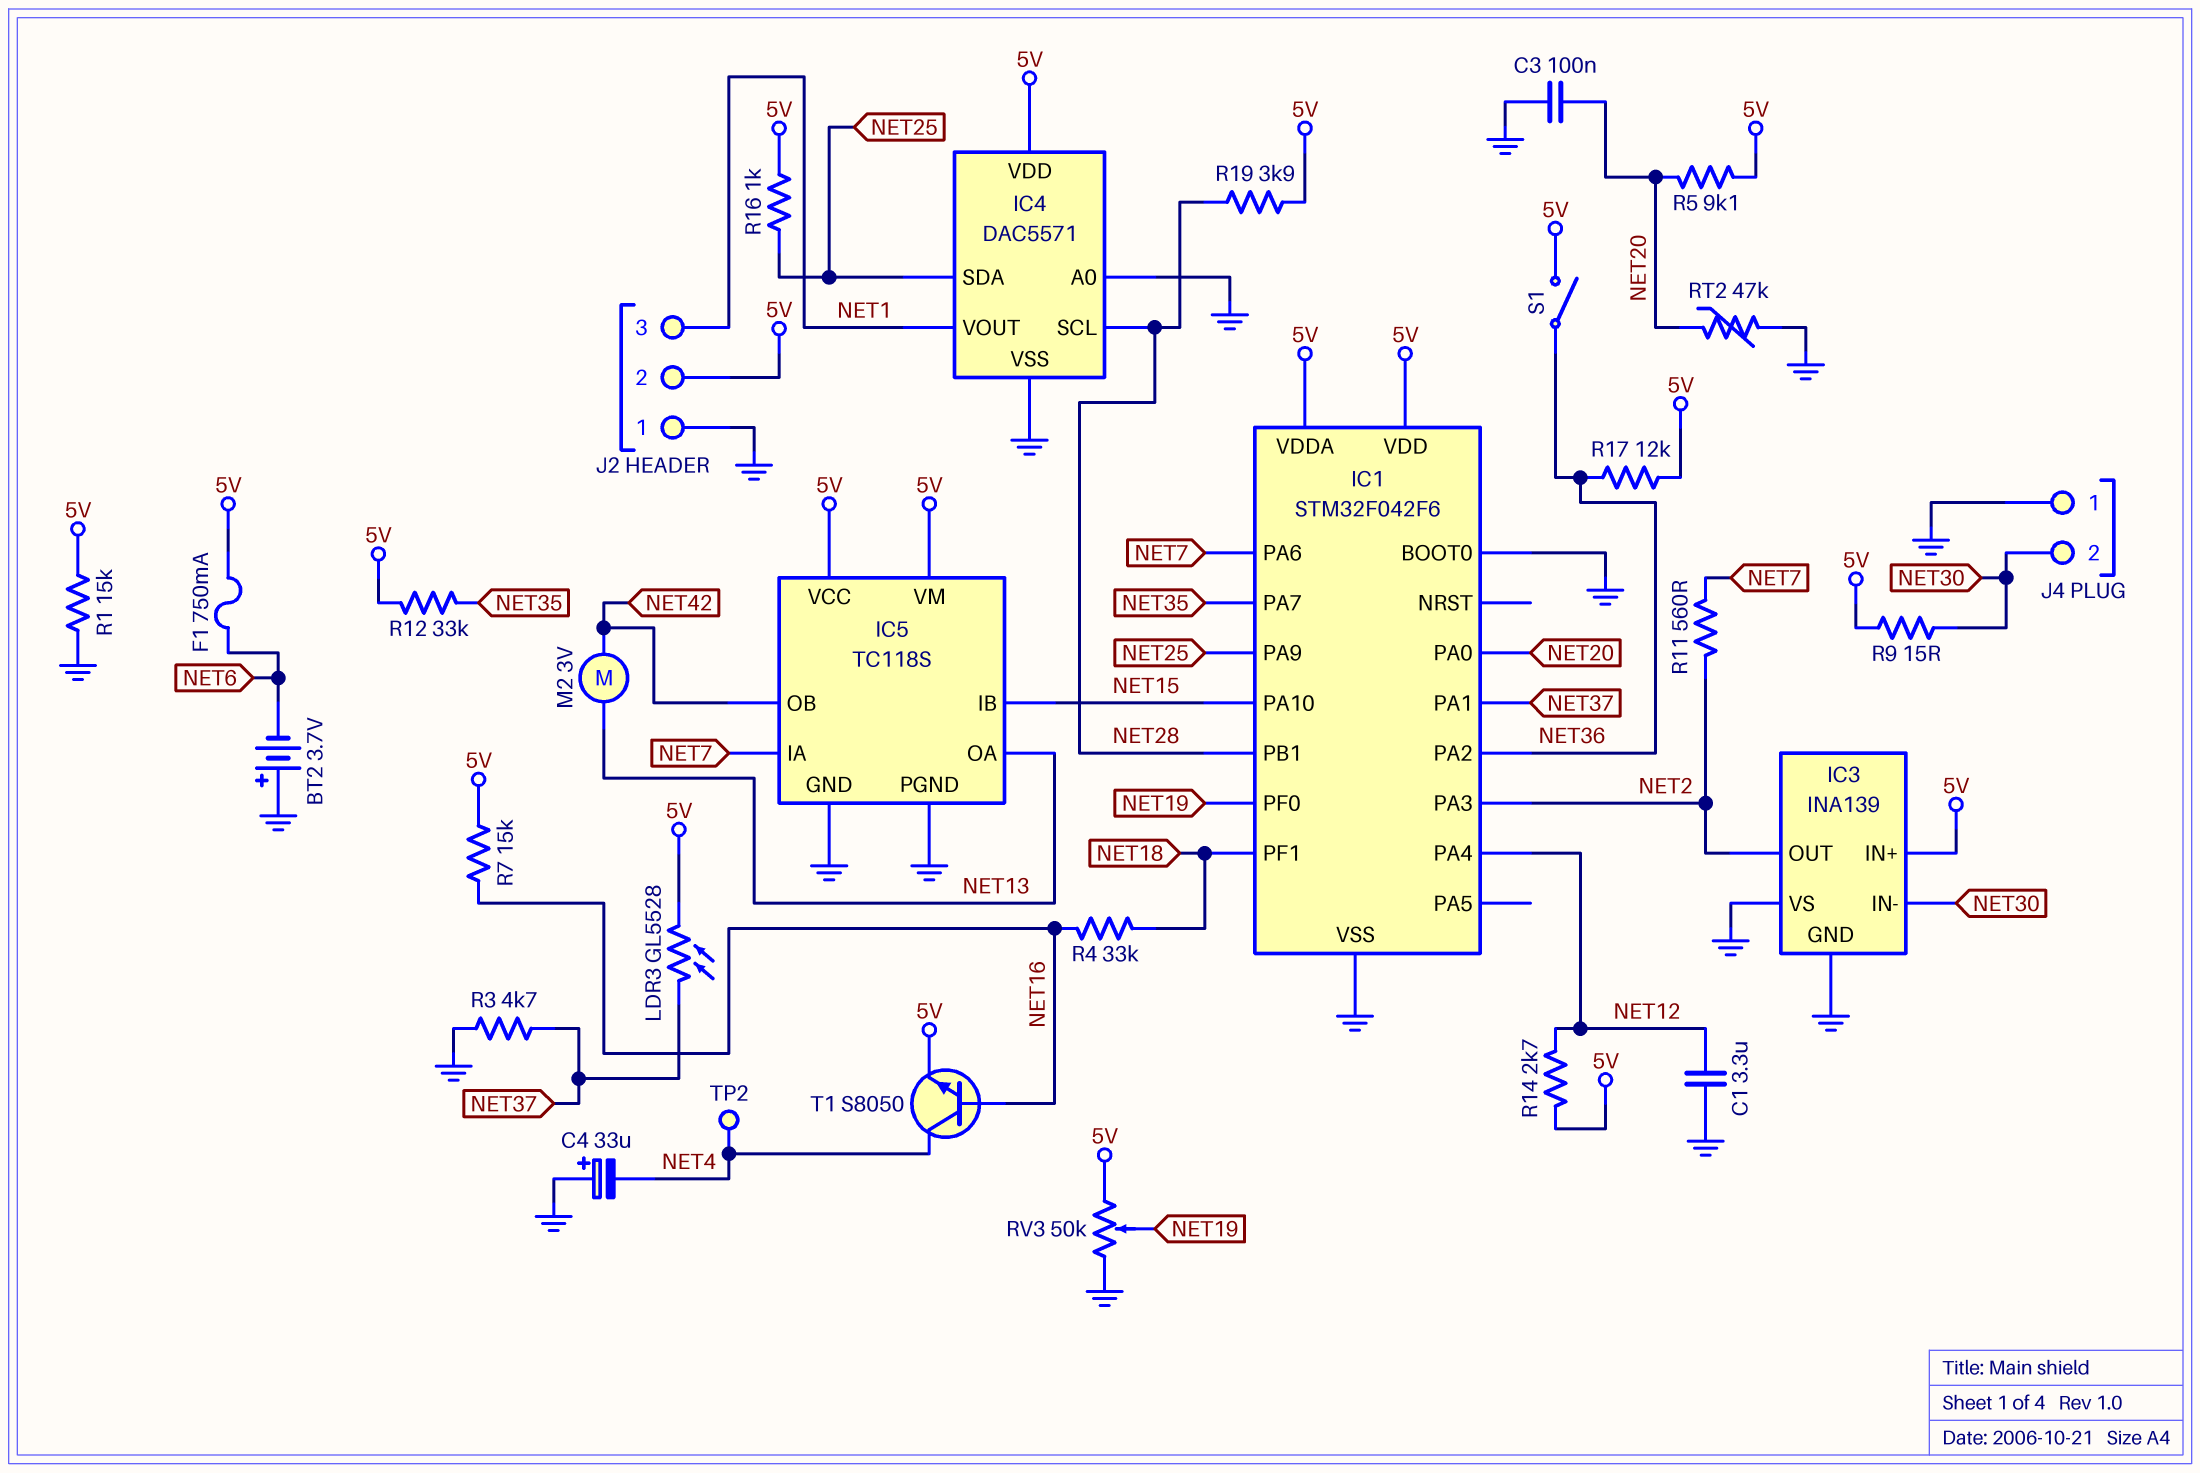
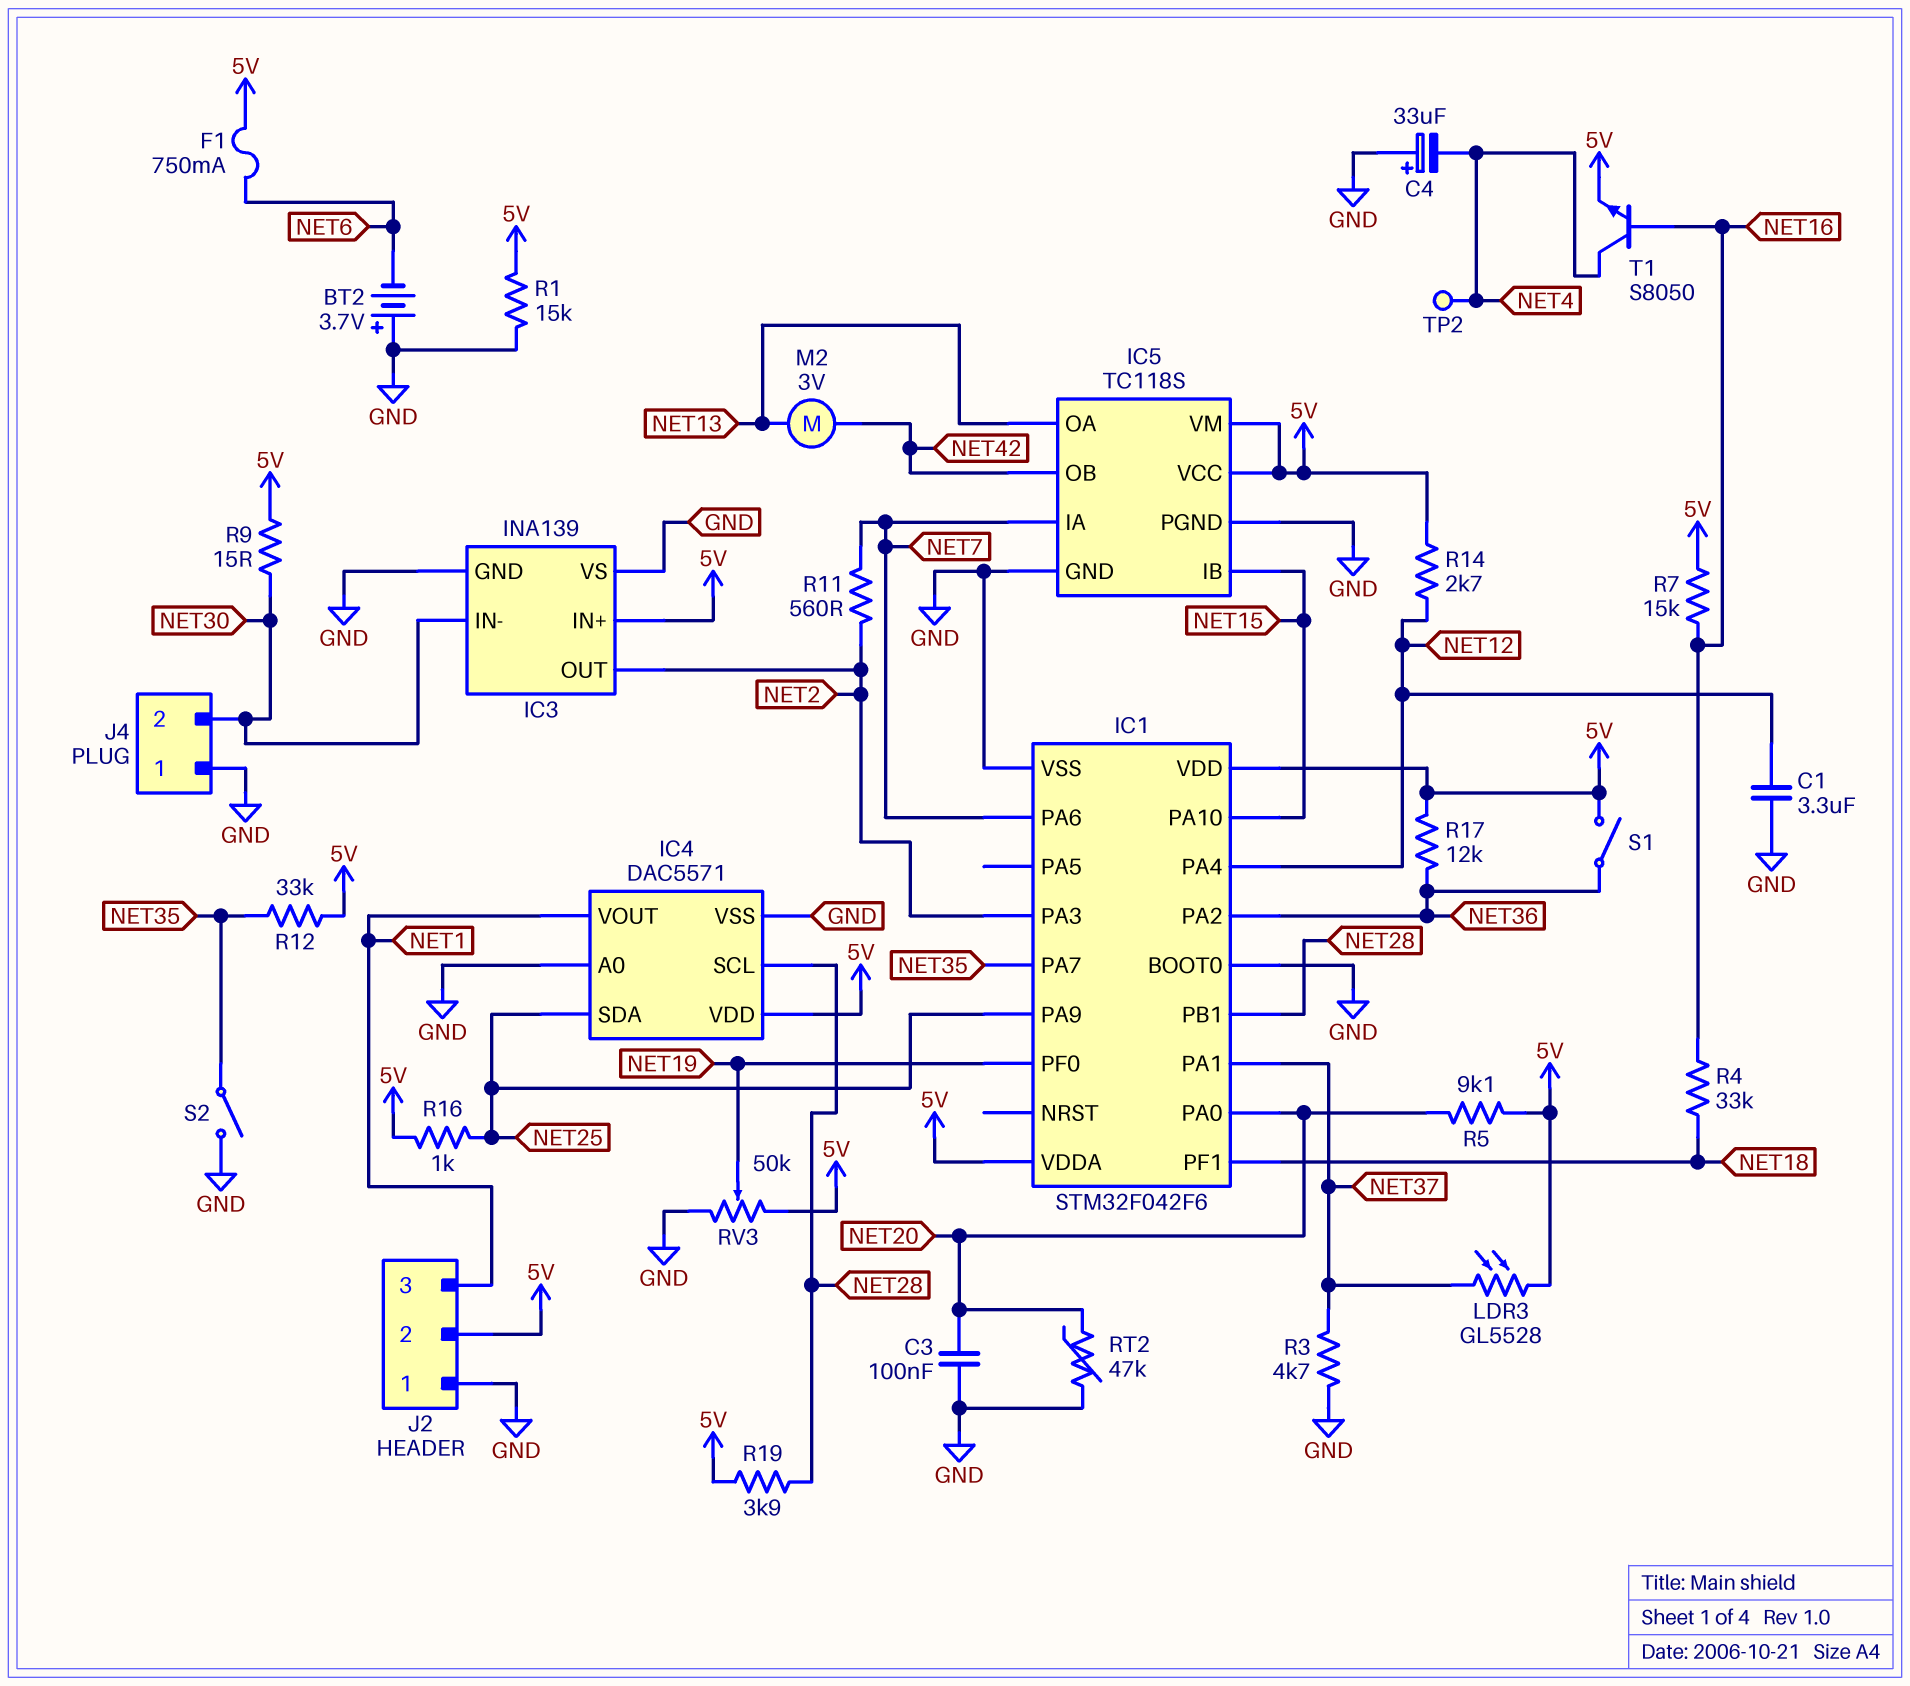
S2: none -> switch (GND, NET35)

